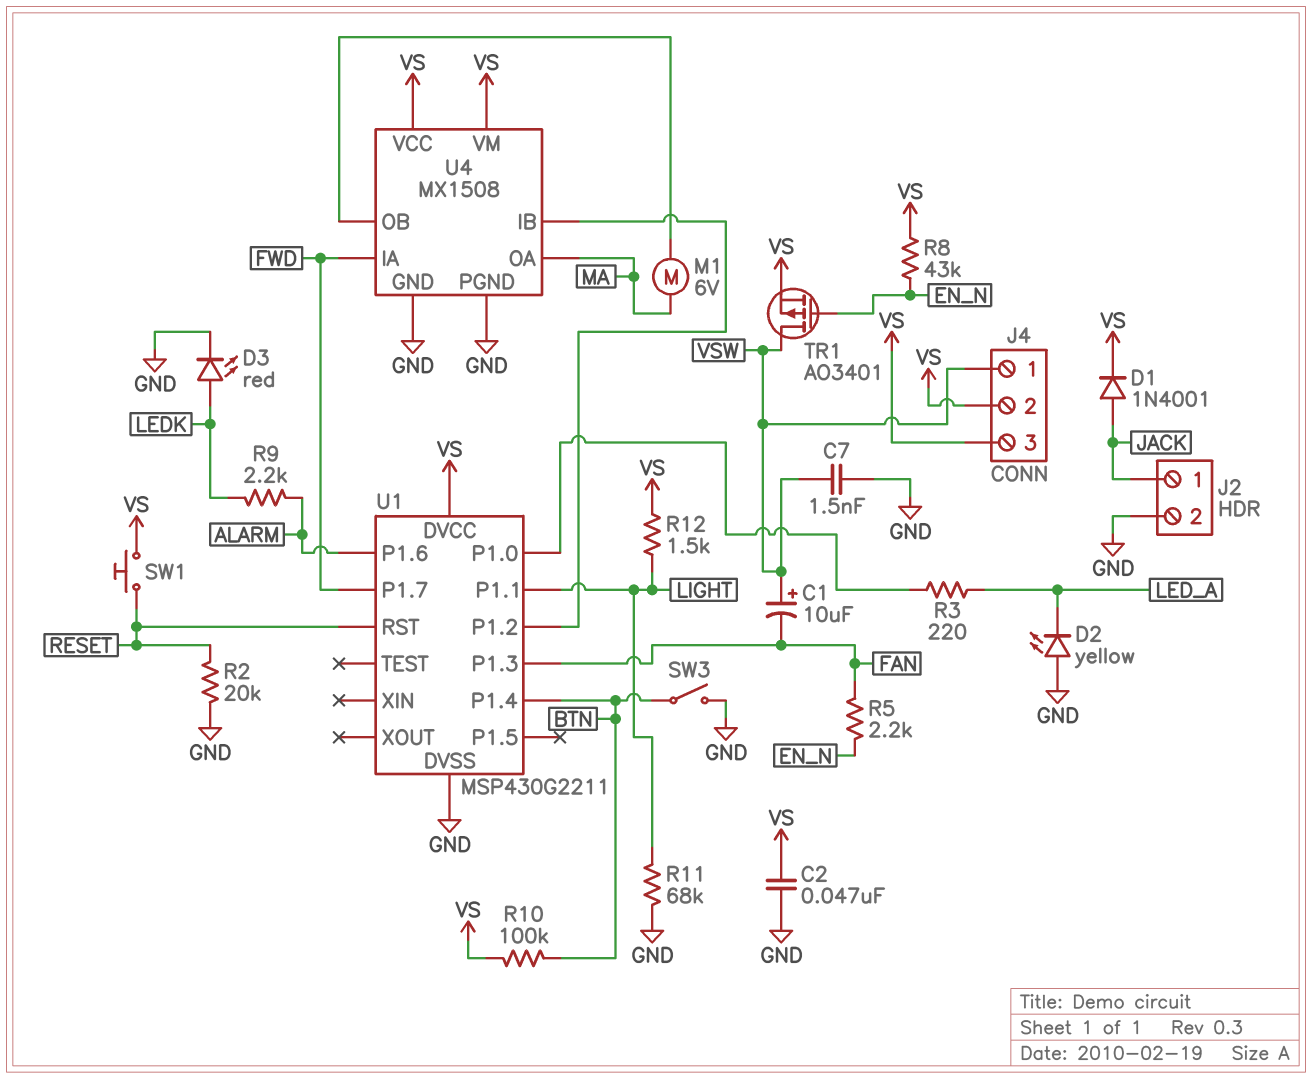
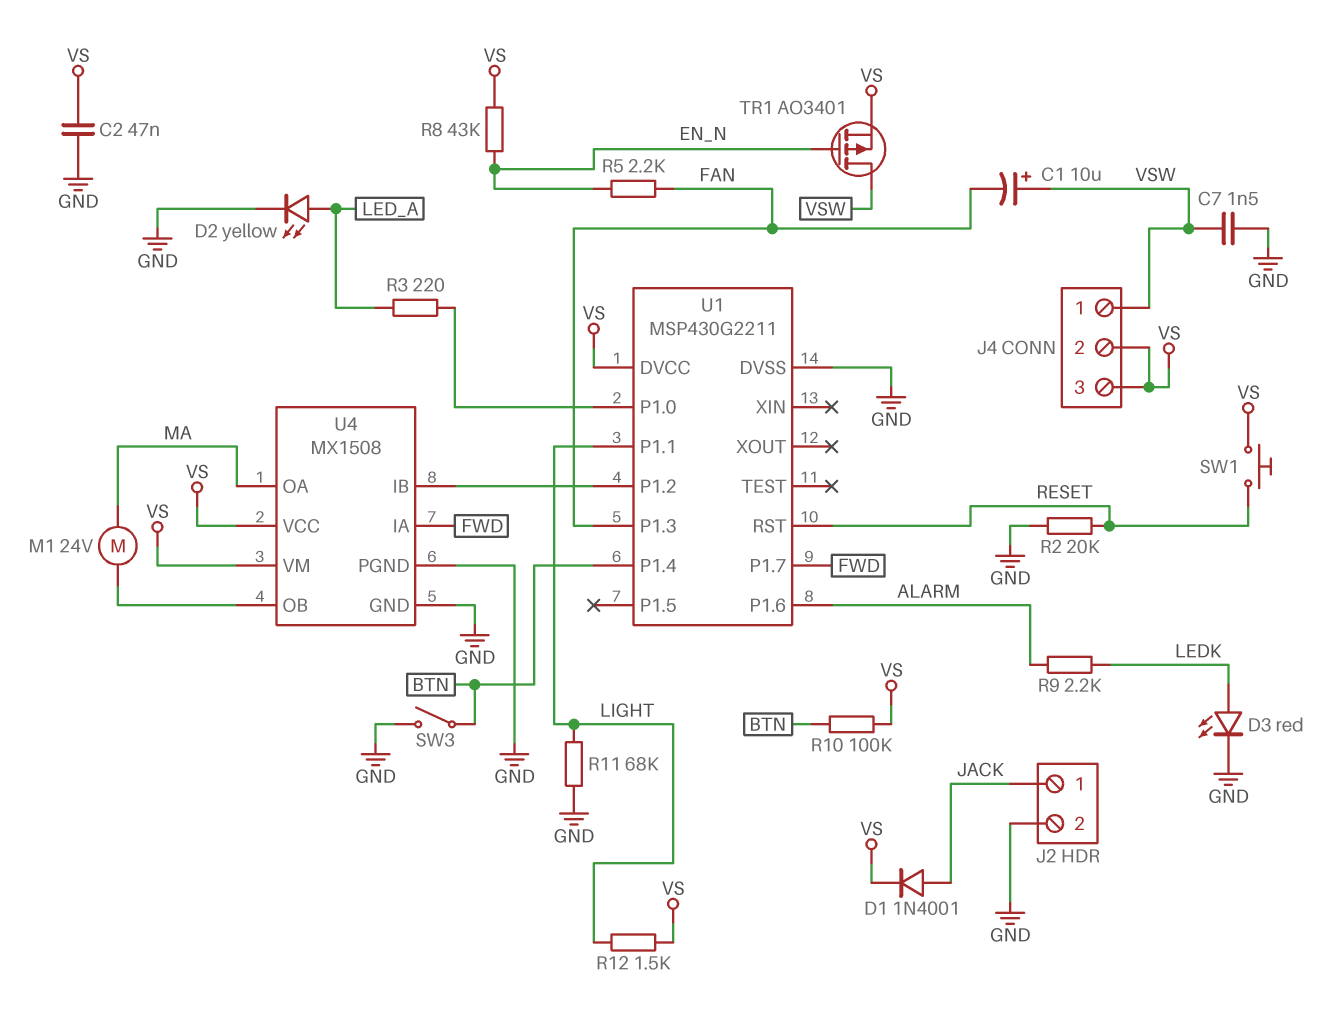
D2: LED yellow (A GND, K LED_A) -> LED yellow (A LED_A, K GND)
M1: motor 6V (MA, U4/OB) -> motor 24V (MA, U4/OB)

